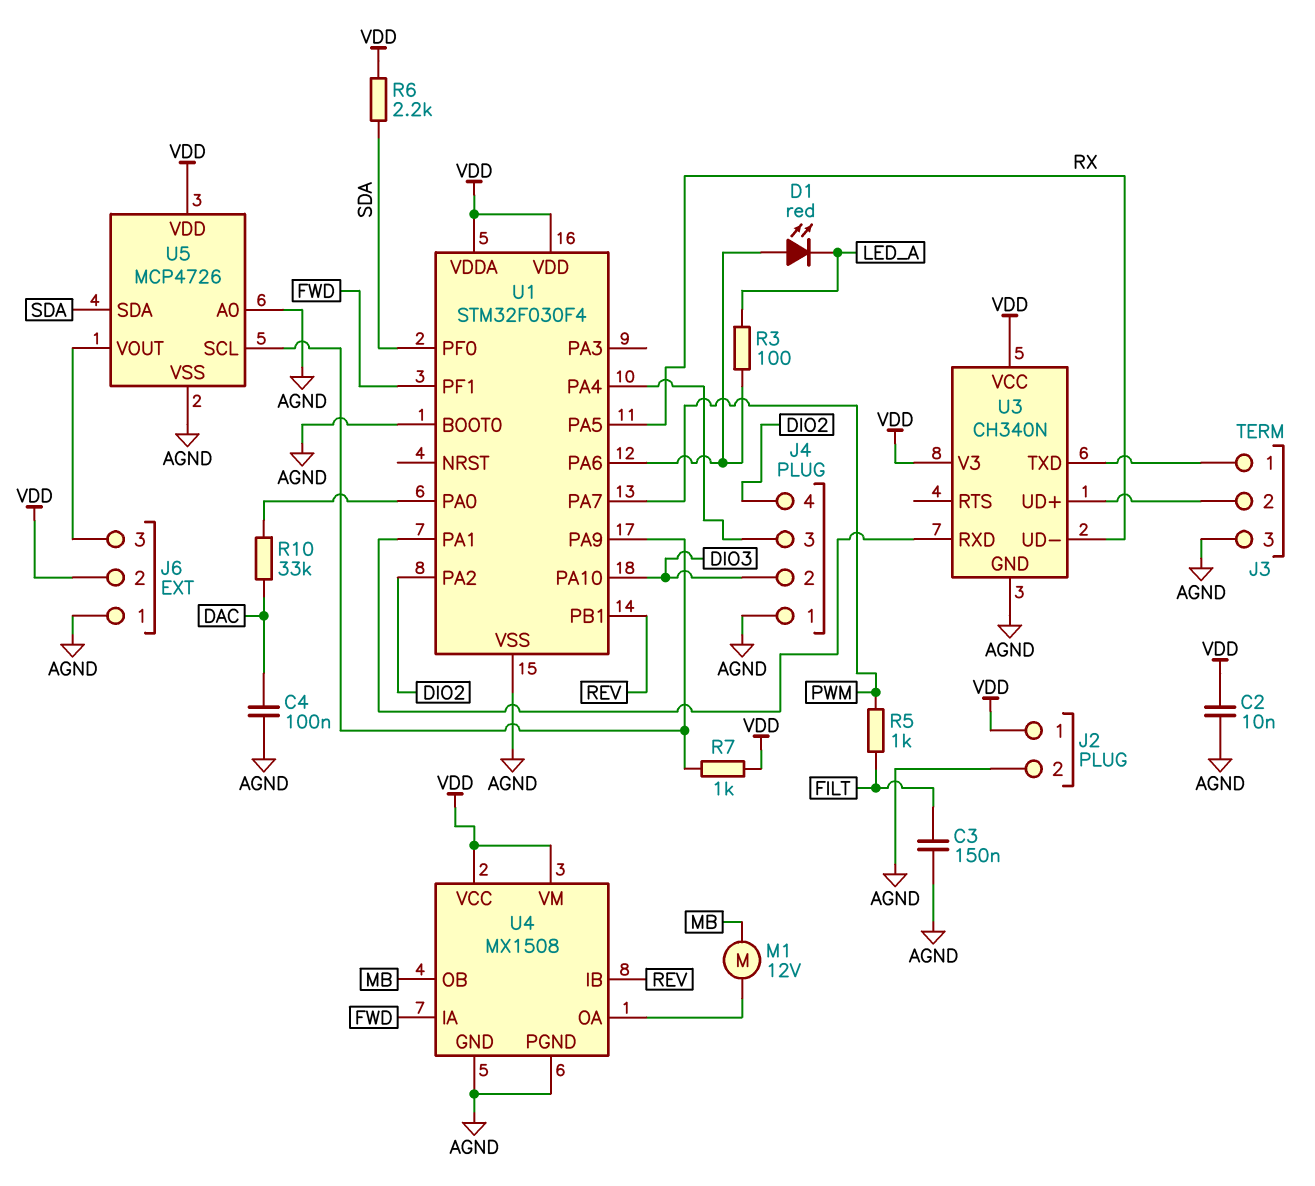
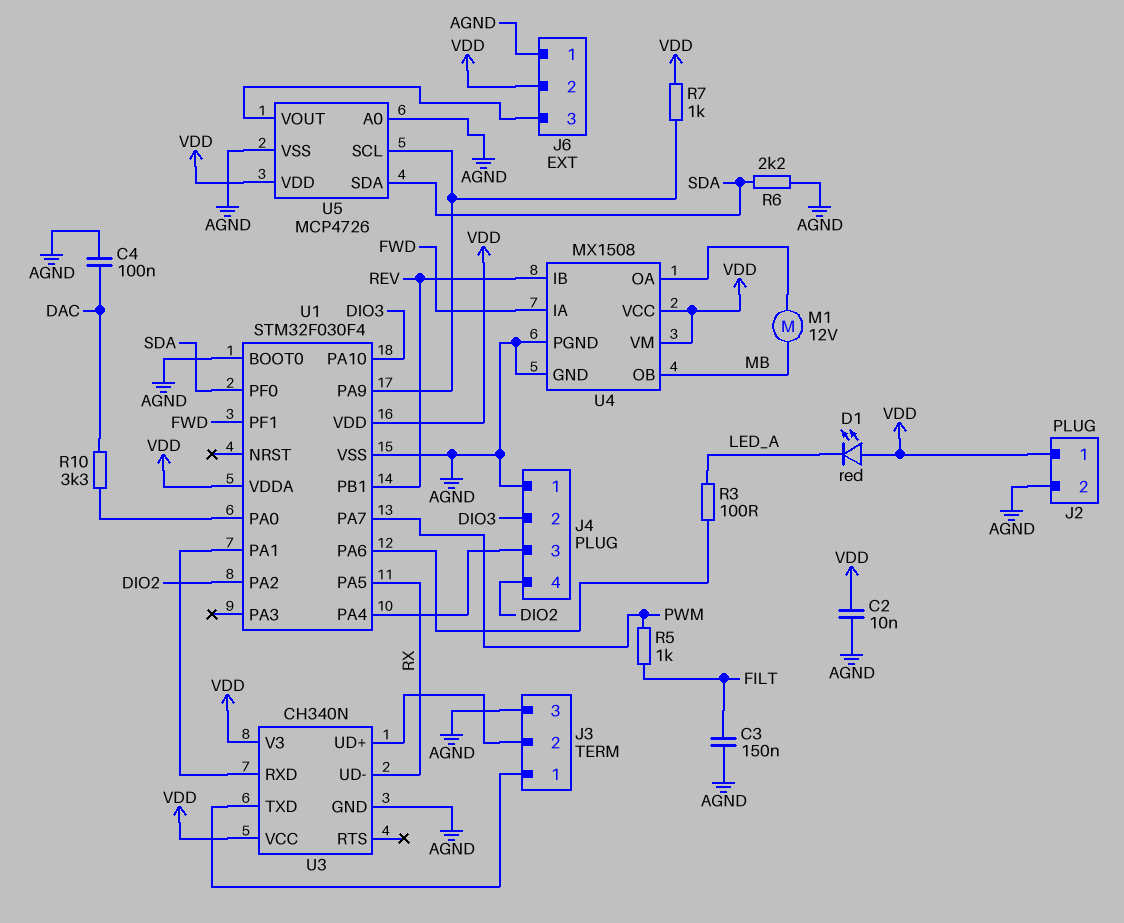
D1: LED red (A U1/PA6, K LED_A) -> LED red (A VDD, K LED_A)
R6: 2.2k (SDA, VDD) -> 2.2k (AGND, SDA)
R10: 33k (DAC, U1/PA0) -> 3.3k (DAC, U1/PA0)

